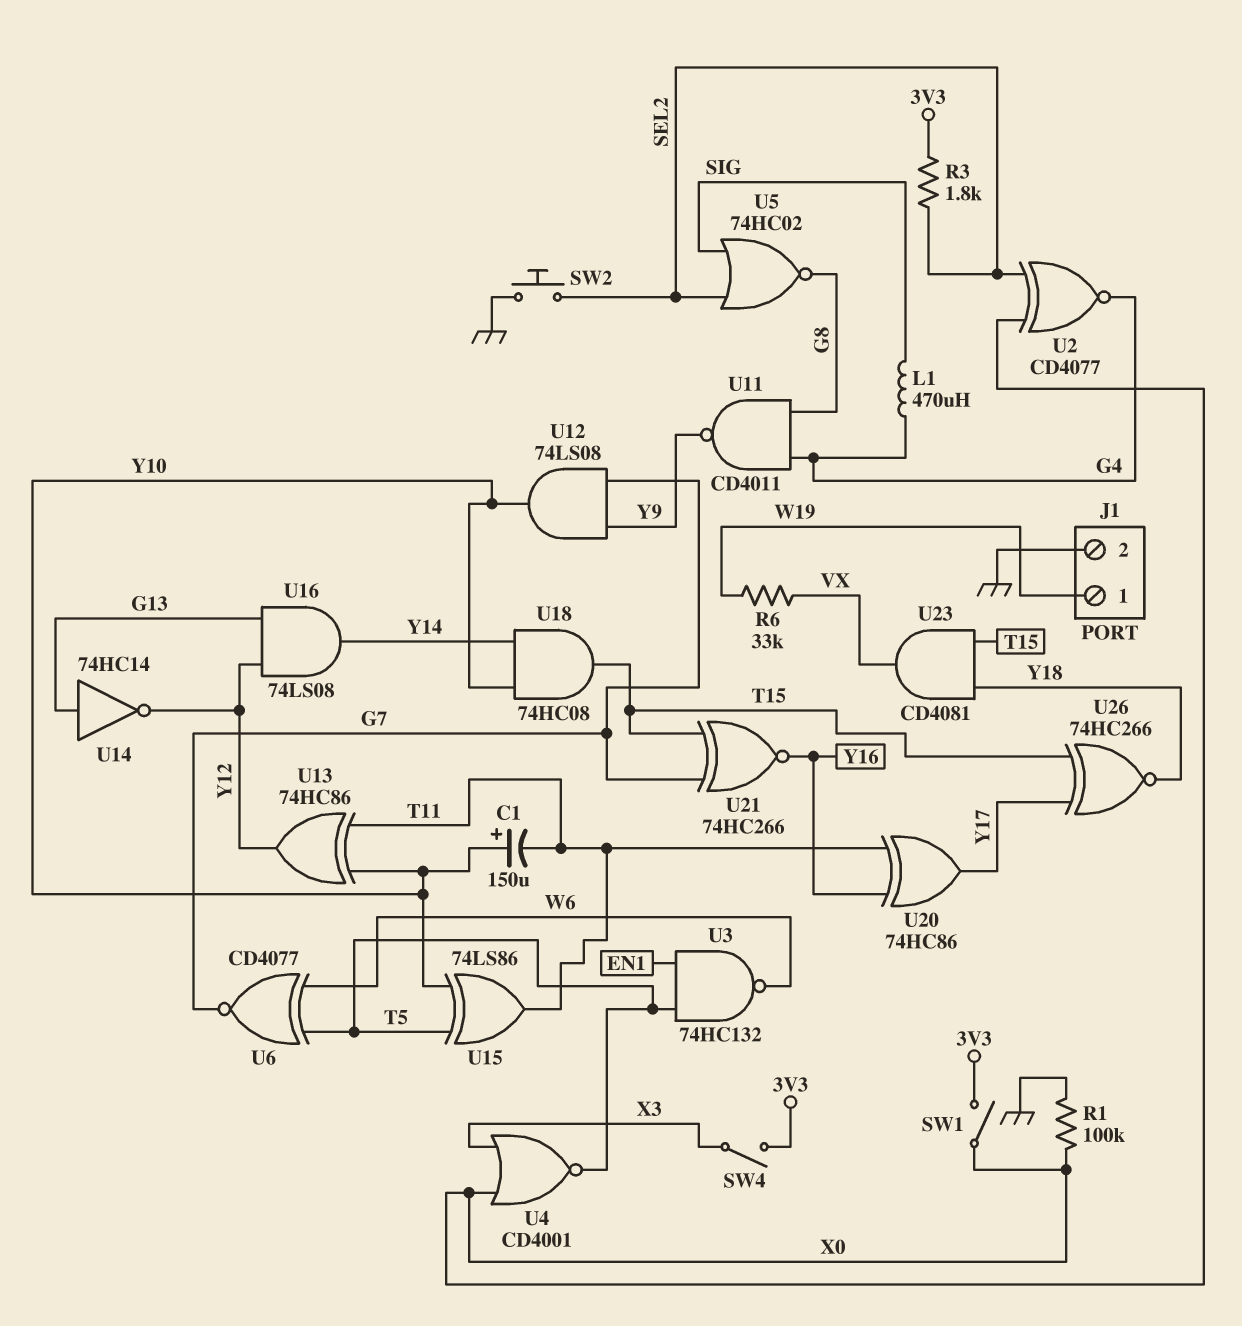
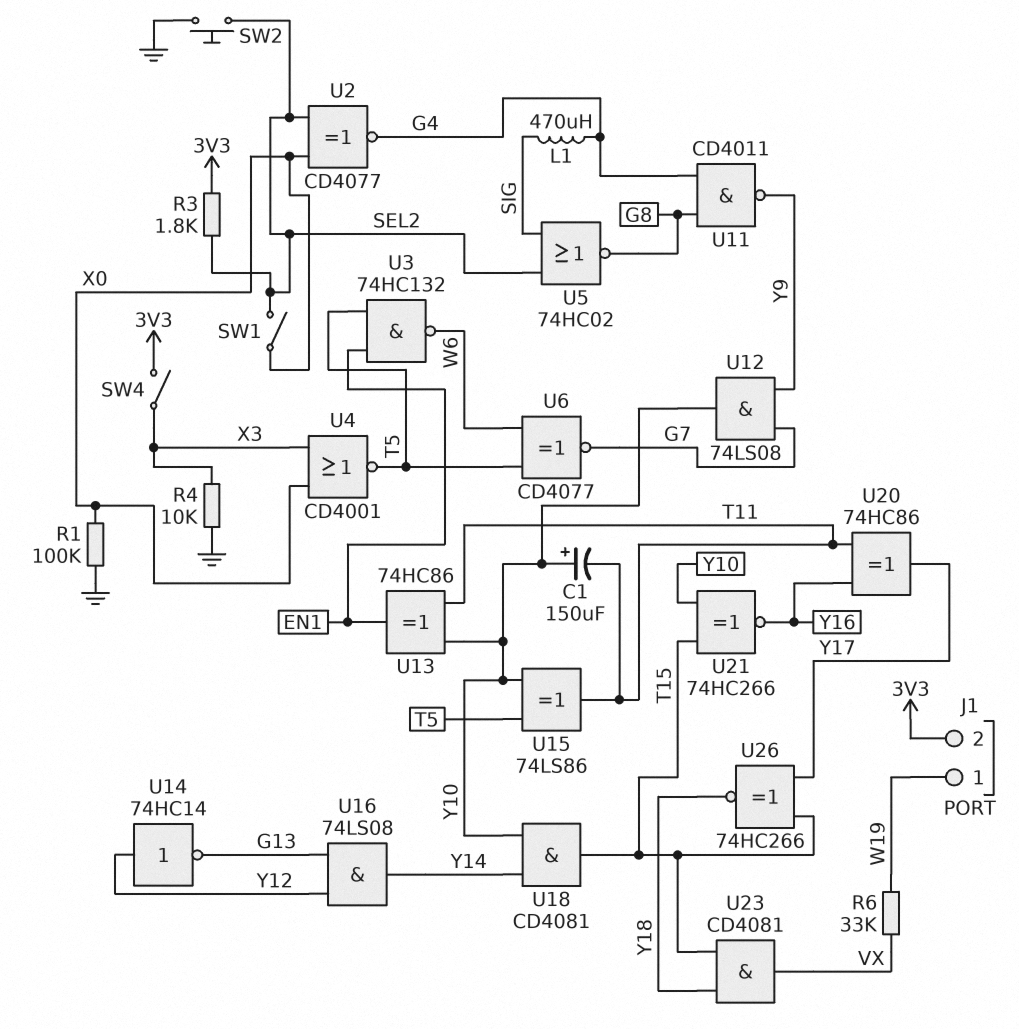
J1 pin 2: GND -> 3V3
R4: none -> 10k (GND, X3)
SW1: switch (3V3, X0) -> switch (SEL2, X0)
U13: XOR 74HC86 (in T11, in Y10, out Y12) -> XOR 74HC86 (in T11, in Y10, out EN1)
U14: NOT 74HC14 (in G13, out Y12) -> NOT 74HC14 (in Y12, out G13)
U18: AND 74HC08 (in Y10, in Y14, out T15) -> AND CD4081 (in Y10, in Y14, out T15)
U21: XNOR 74HC266 (in G7, in T15, out Y16) -> XNOR 74HC266 (in T15, in Y10, out Y16)

